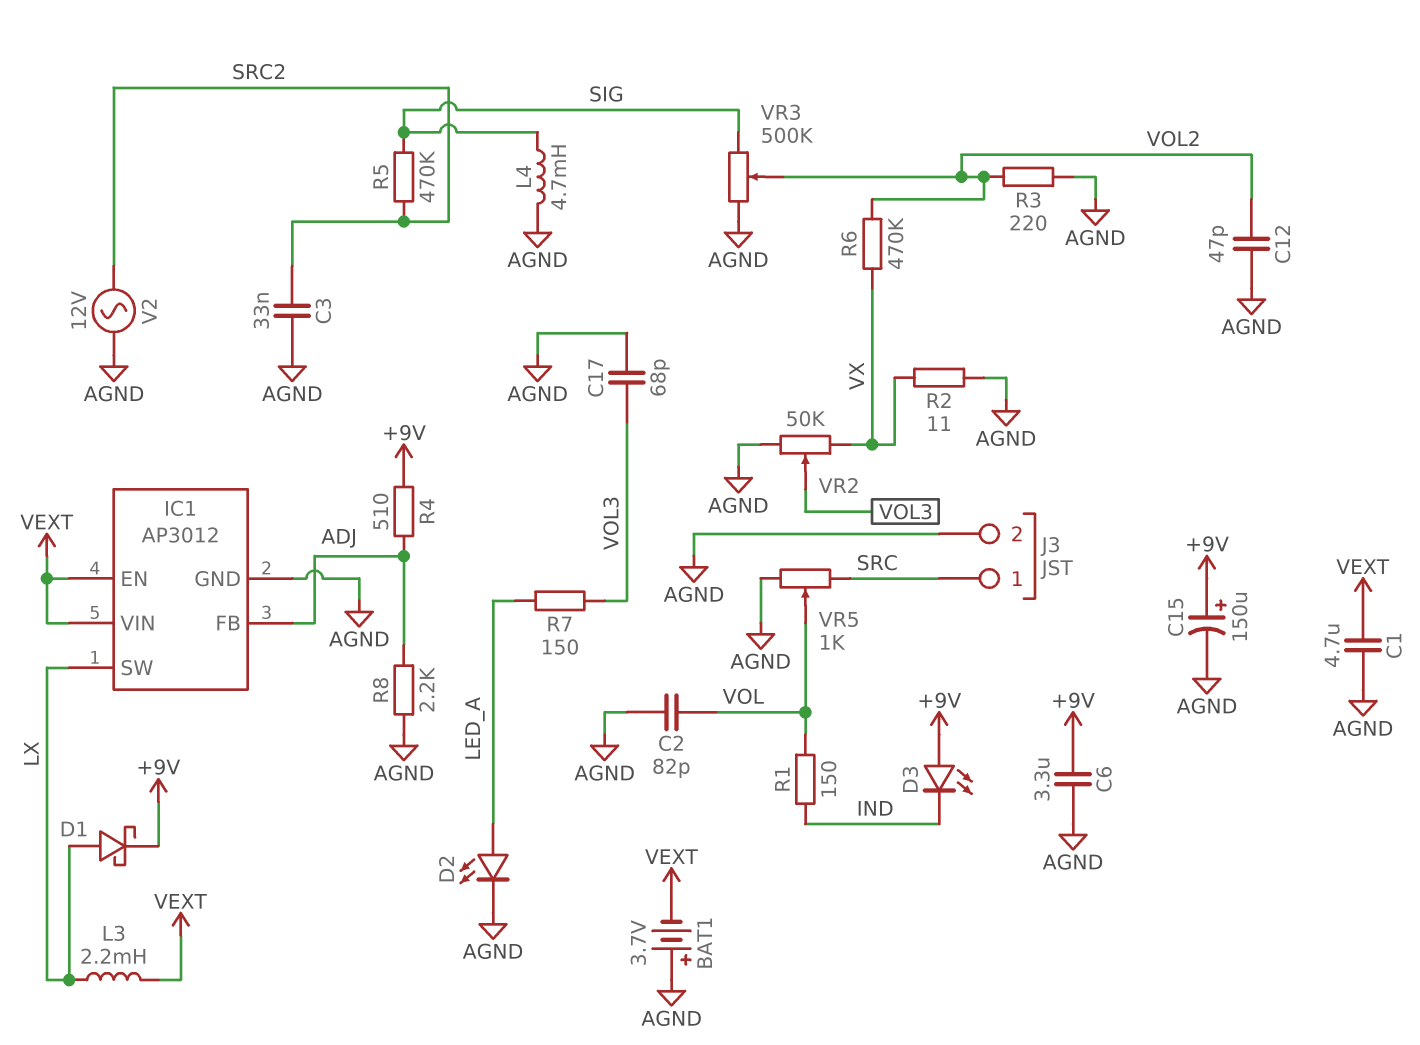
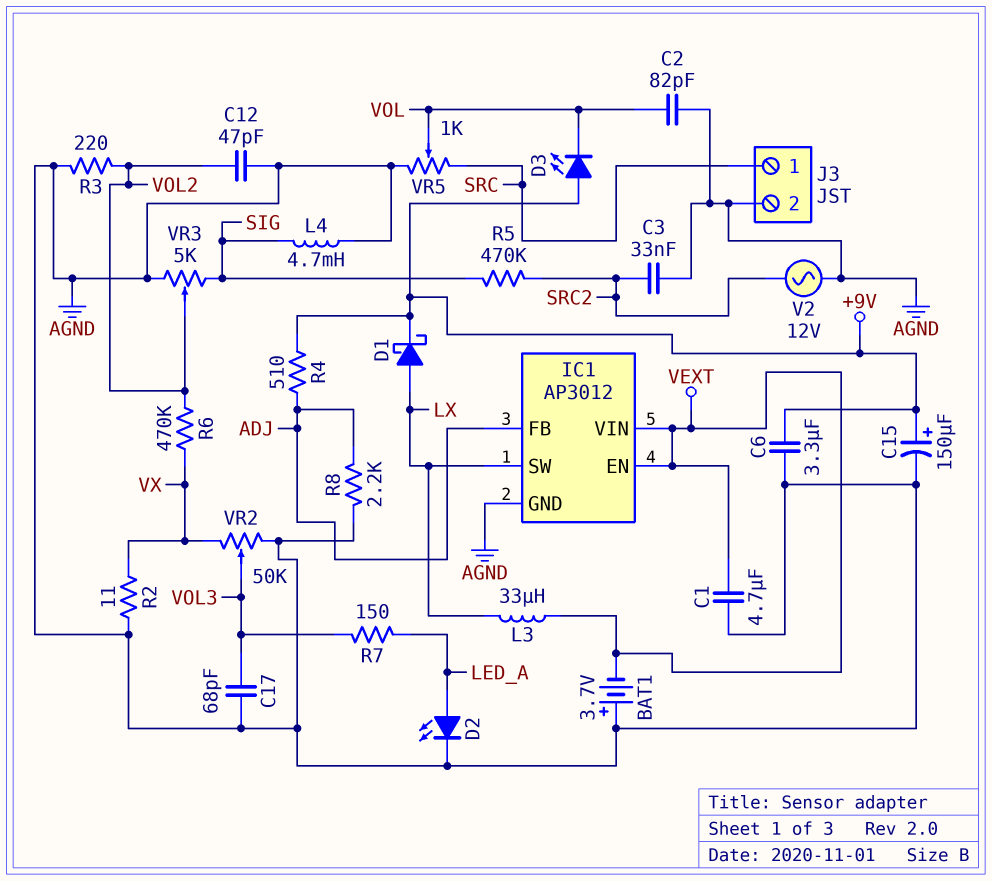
D3: LED (A +9V, K IND) -> LED (A +9V, K VOL)
L3: 2.2mH (LX, VEXT) -> 33uH (LX, VEXT)
R1: 150 (IND, VOL) -> none
VR3: 500k (AGND, SIG, wiper VOL2) -> 5k (AGND, SIG, wiper VOL2)

